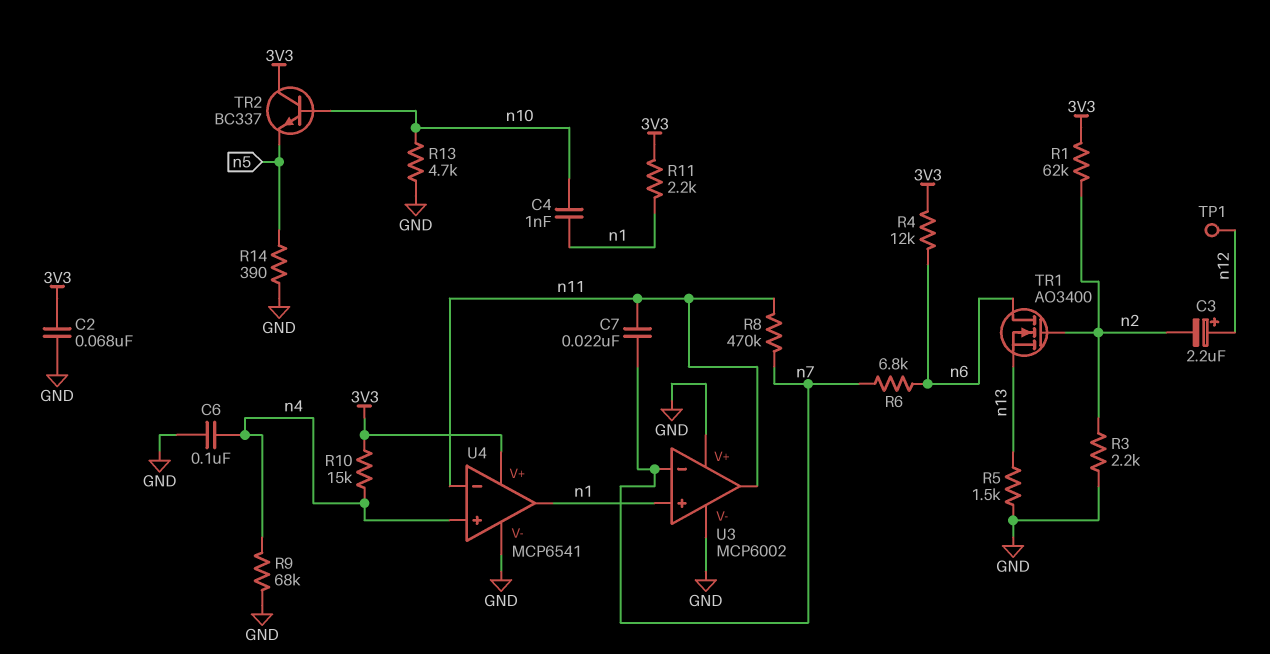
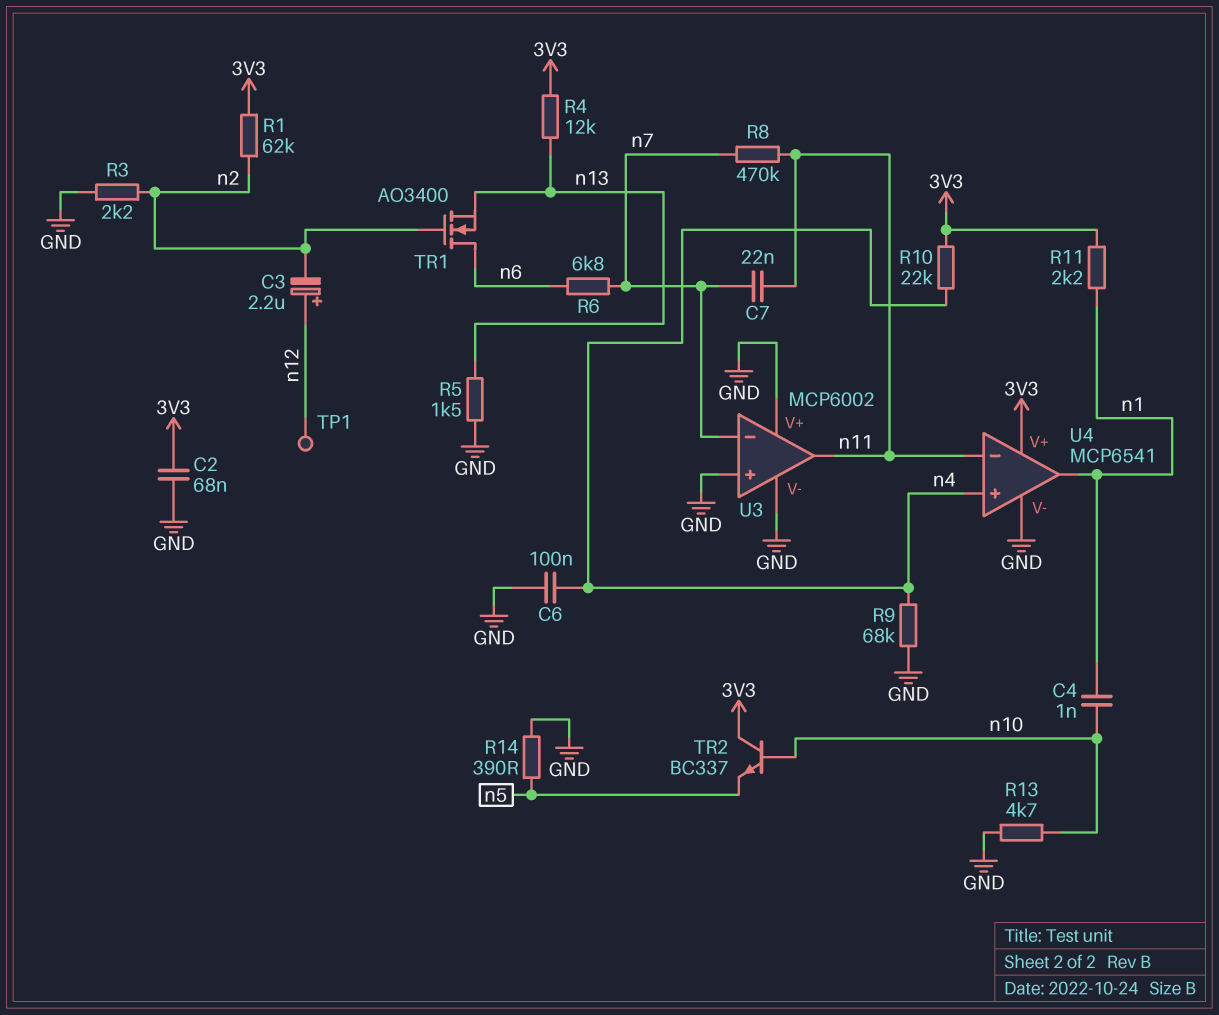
R4: 12k (3V3, n6) -> 12k (3V3, n13)
R10: 15k (3V3, n4) -> 22k (3V3, n4)
U3 pin in+: n1 -> GND

